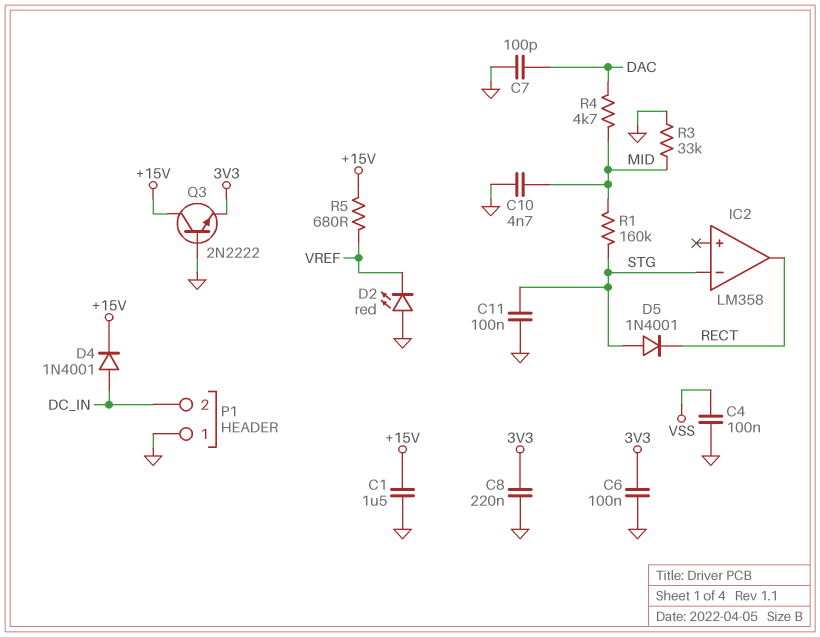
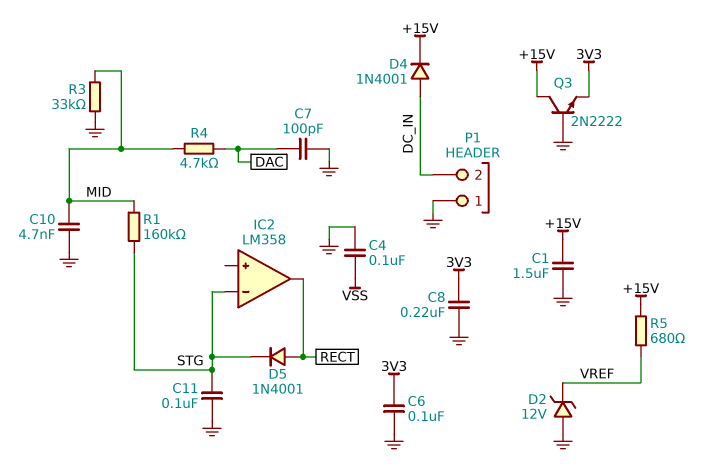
D2: LED red (A GND, K VREF) -> zener 12V (A GND, K VREF)
D5: diode 1N4001 (A STG, K RECT) -> diode 1N4001 (A RECT, K STG)

